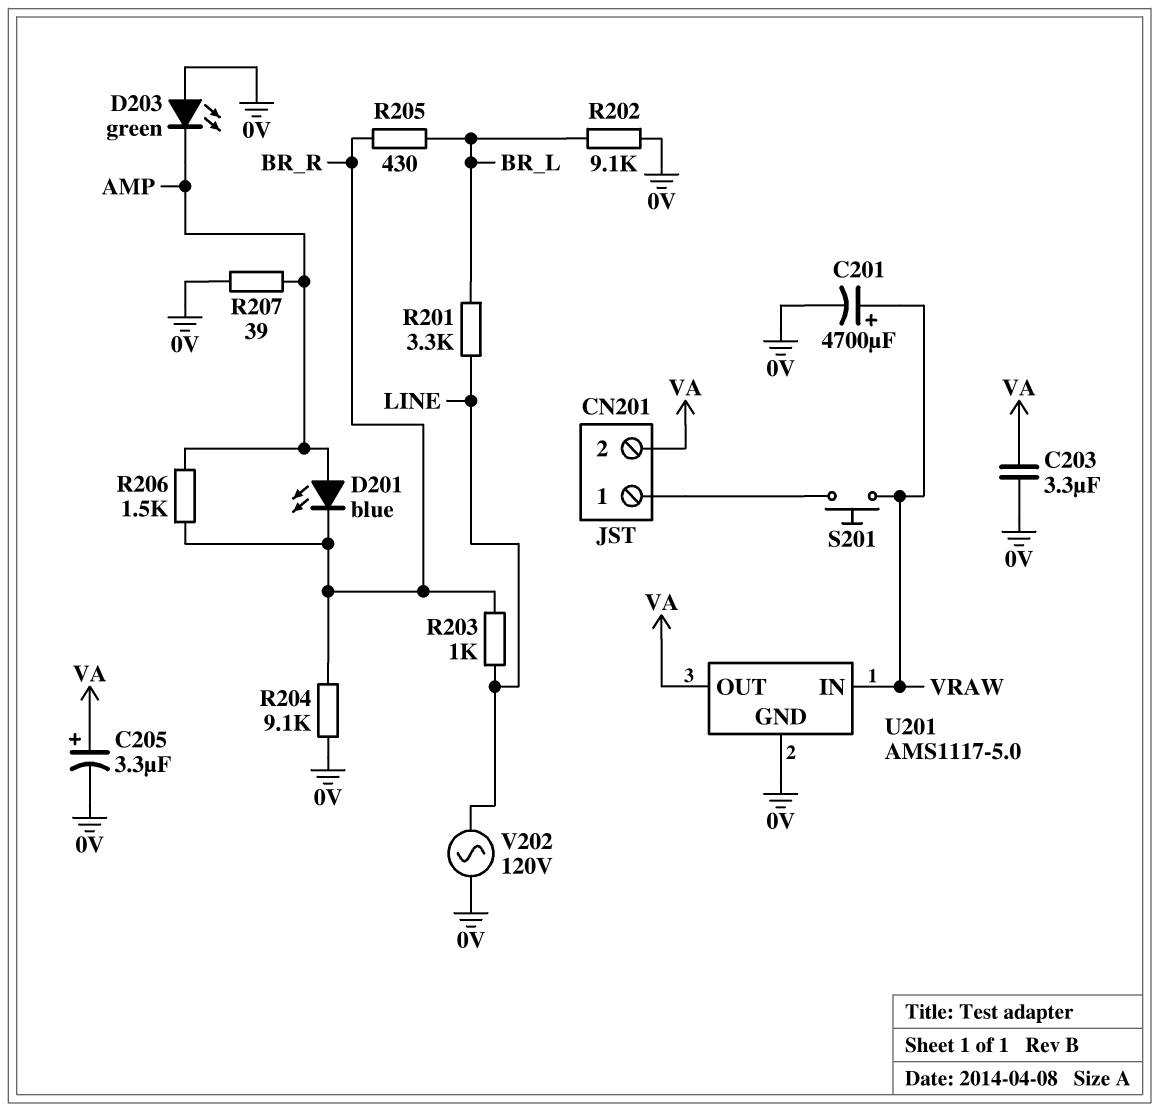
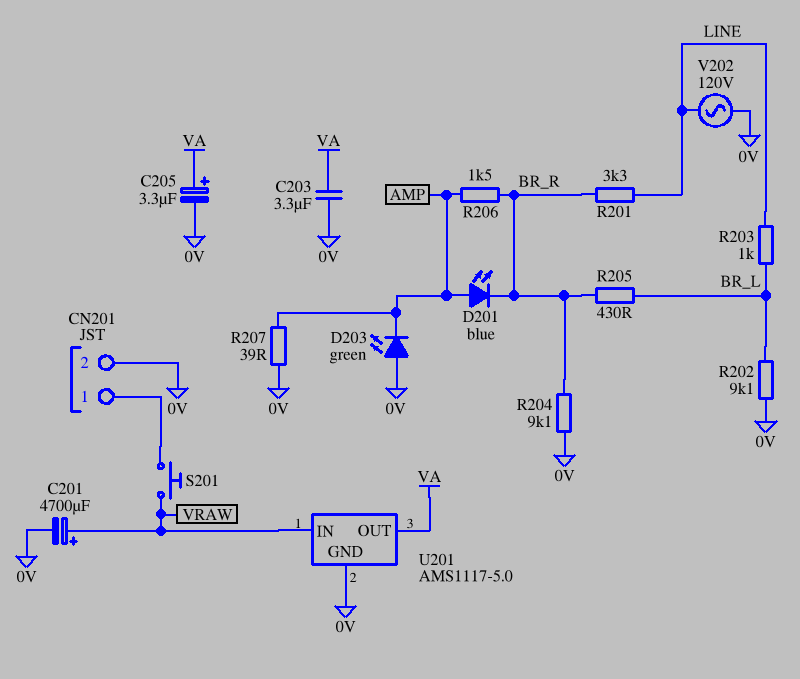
CN201 pin 2: VA -> 0V
R201: 3.3k (BR_L, LINE) -> 3.3k (BR_R, LINE)
R203: 1k (BR_R, LINE) -> 1k (BR_L, LINE)

